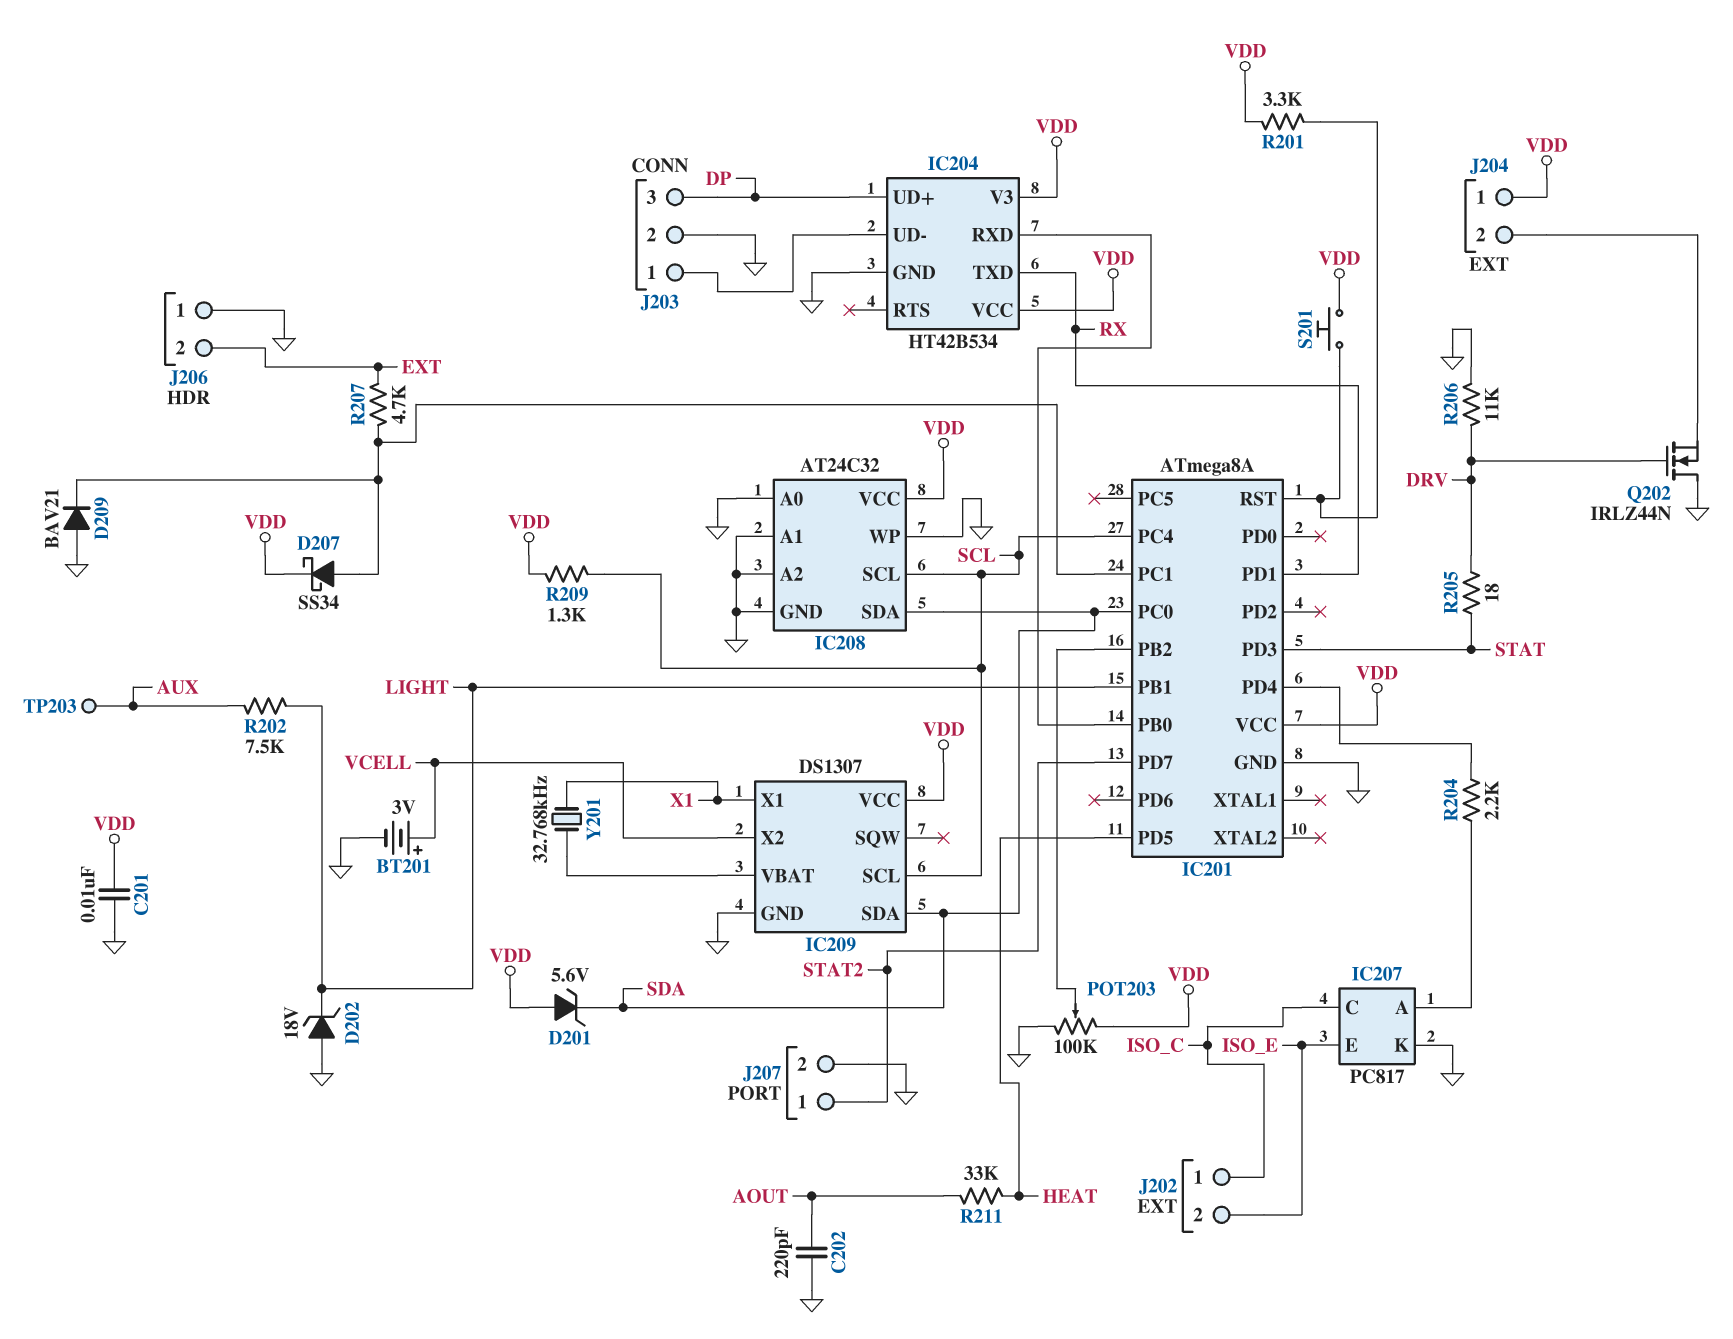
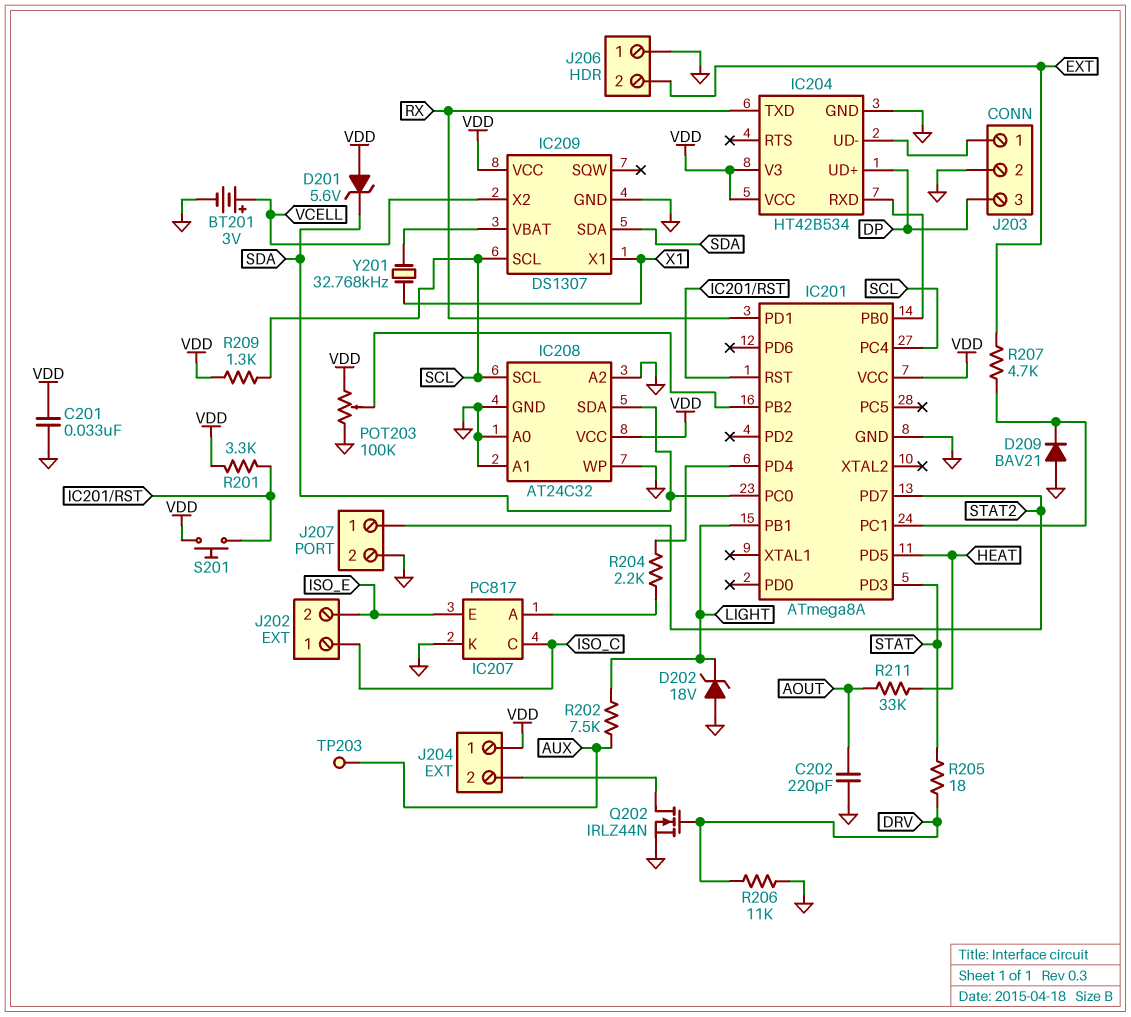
C201: 10nF (GND, VDD) -> 33nF (GND, VDD)
D207: schottky SS34 (A IC201/PC1, K VDD) -> none
Q202: NMOS IRLZ44N (G DRV, D GND, S J204/2) -> NMOS IRLZ44N (G DRV, D J204/2, S GND)

